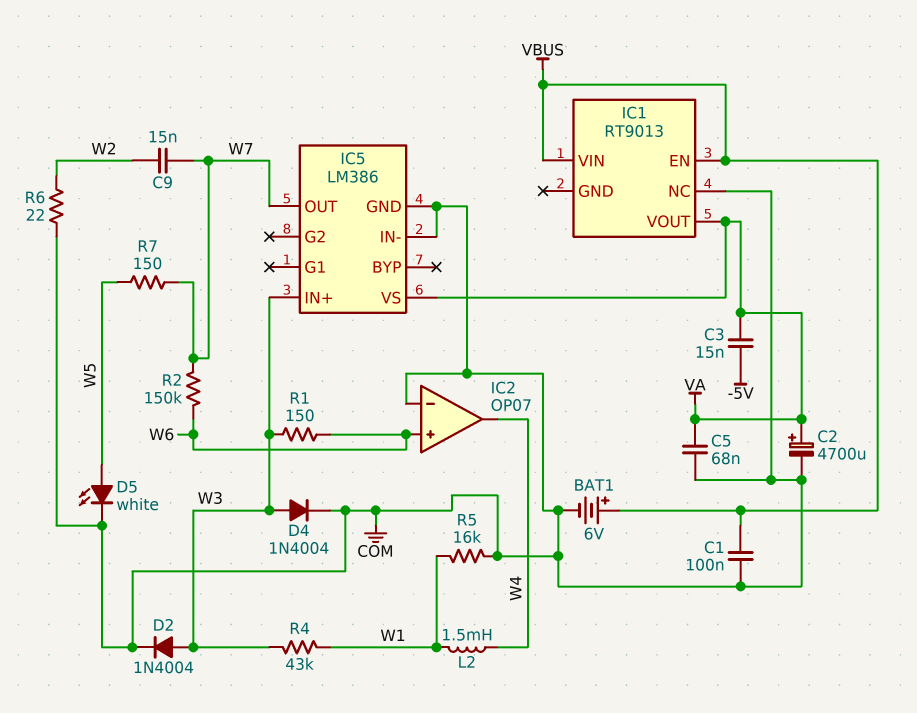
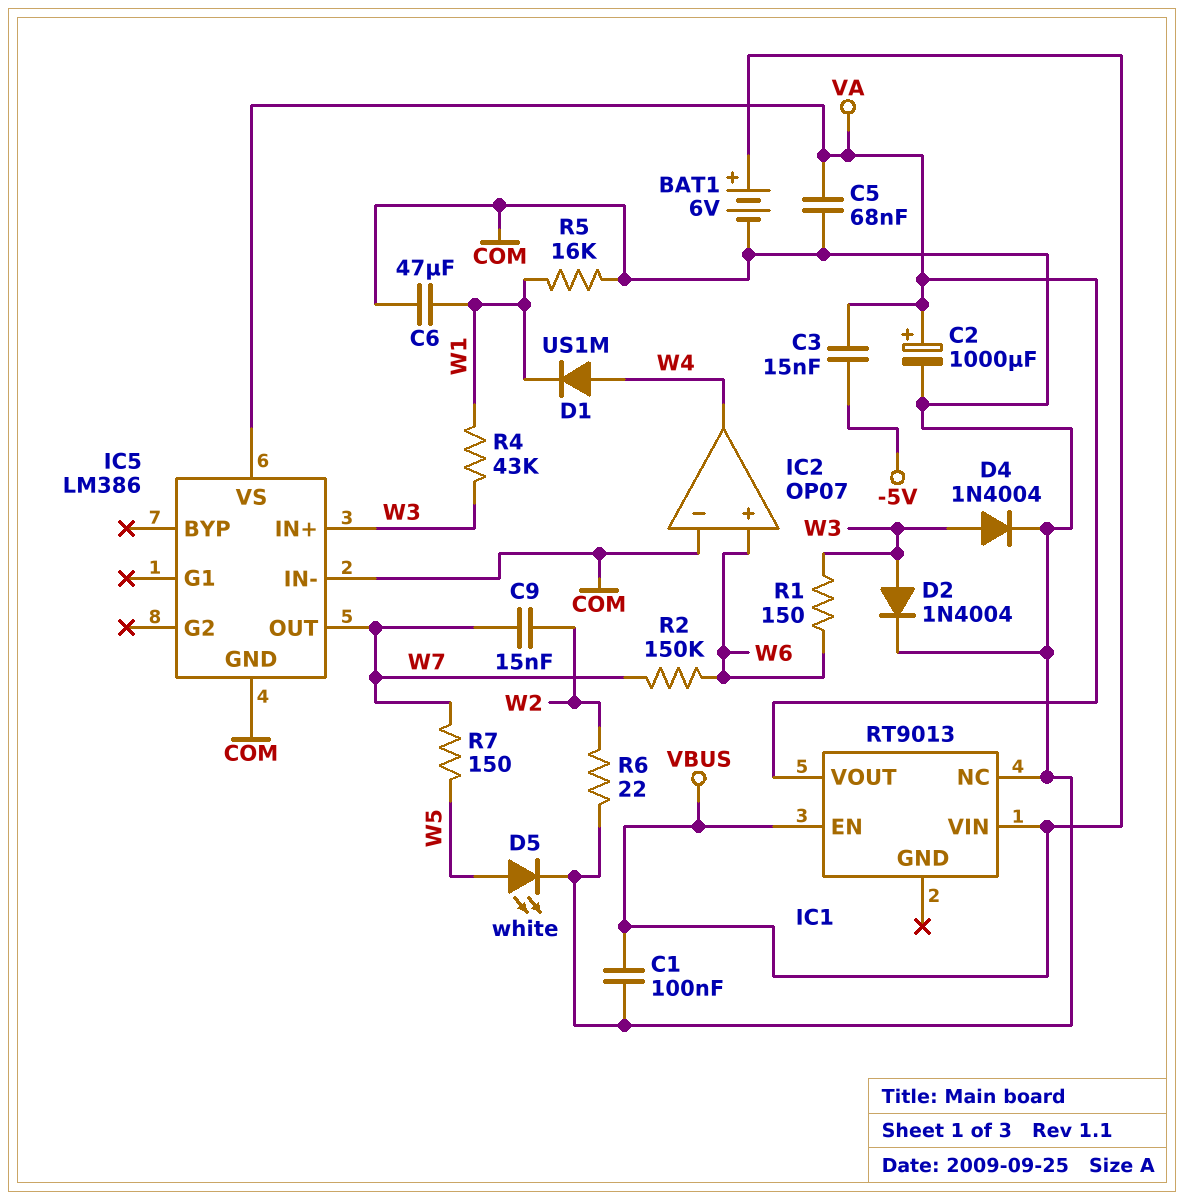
C2: 4700uF (plus VA, minus COM) -> 1000uF (plus VA, minus COM)
C6: none -> 47uF (COM, W1)
D1: none -> diode US1M (A W4, K W1)
L2: 1.5mH (W1, W4) -> none

